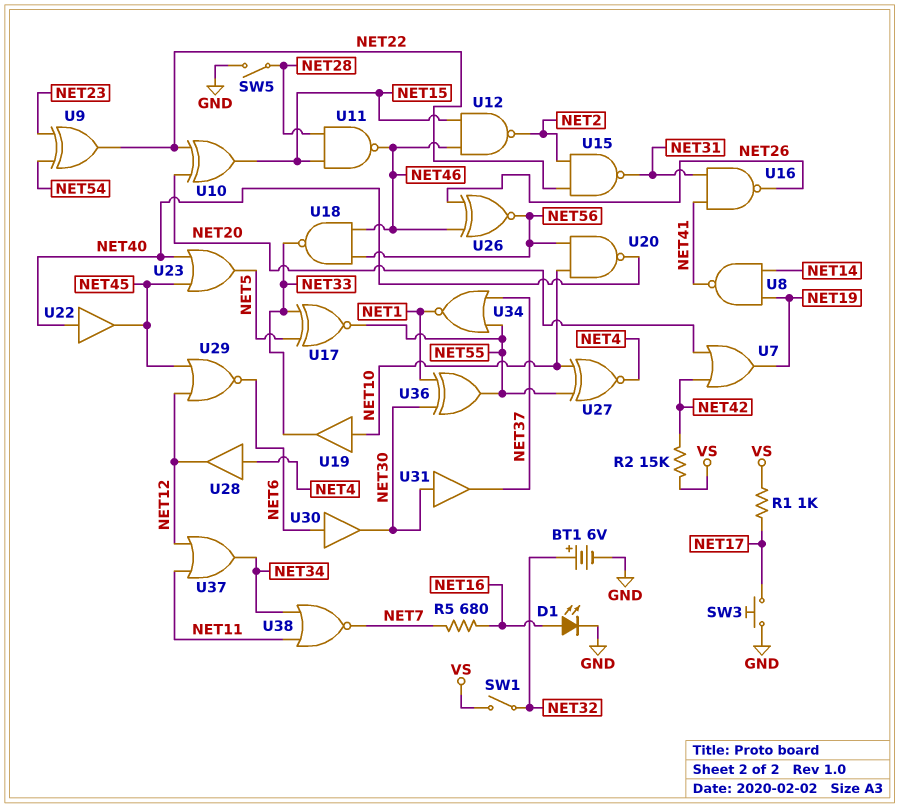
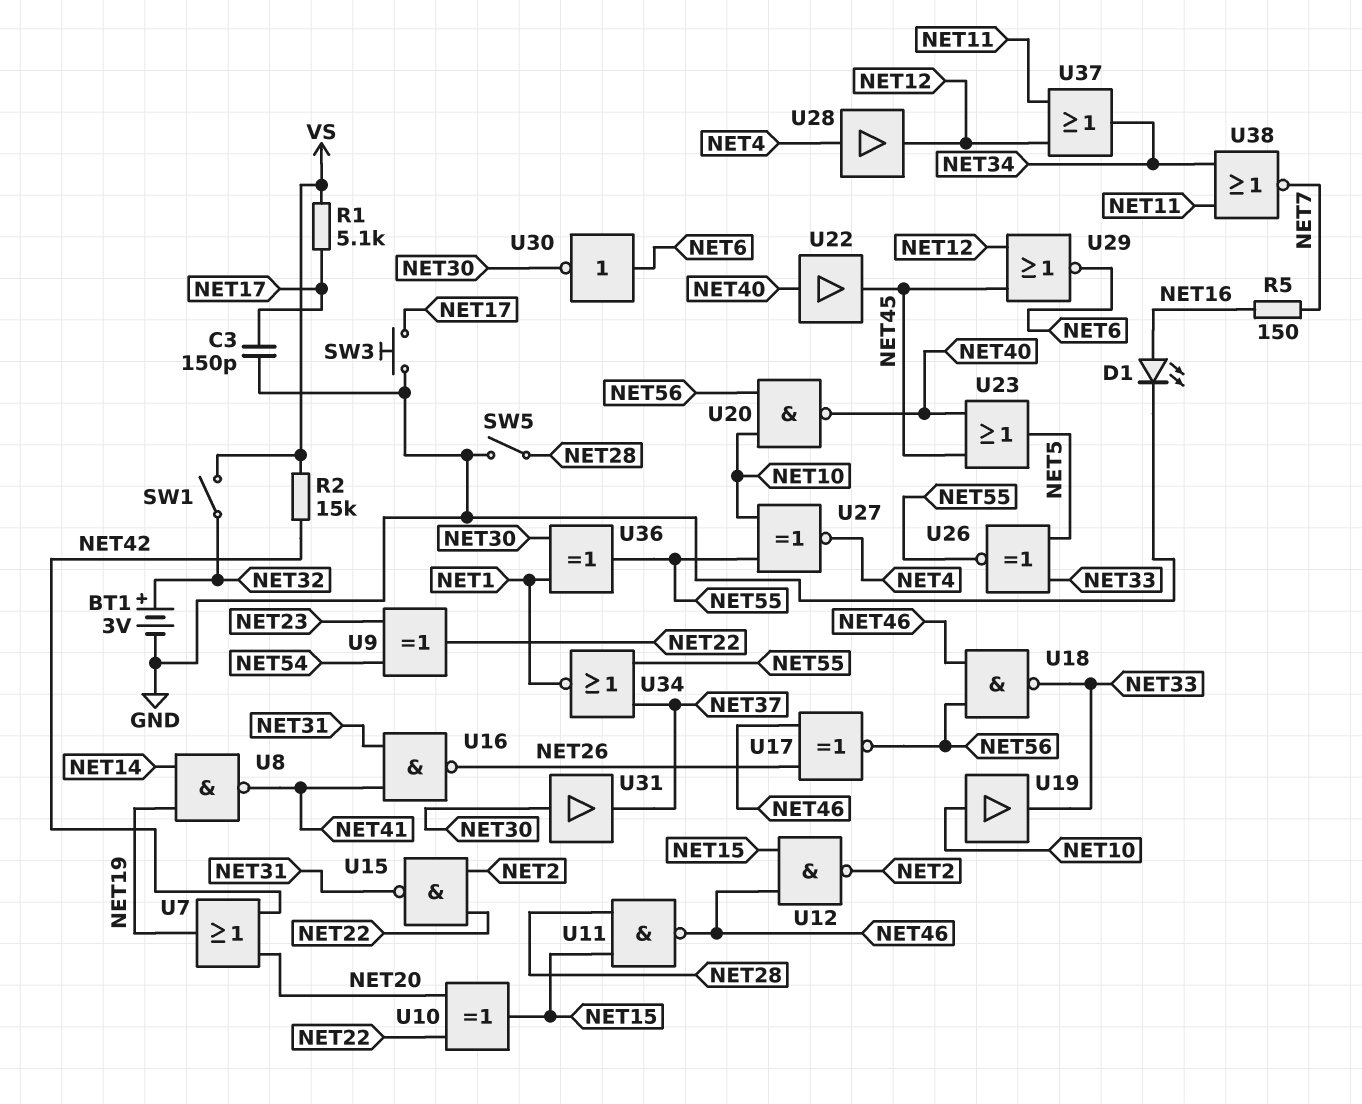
BT1: 6V (plus NET32, minus GND) -> 3V (plus NET32, minus GND)
C3: none -> 150pF (GND, NET17)
R1: 1k (NET17, VS) -> 5.1k (NET17, VS)
R5: 680 (NET7, NET16) -> 150 (NET7, NET16)
U17: XNOR (in NET5, in NET33, out NET55) -> XNOR (in NET26, in NET46, out NET56)
U26: XNOR (in NET26, in NET46, out NET56) -> XNOR (in NET5, in NET33, out NET55)
U30: buffer (in NET6, out NET30) -> NOT (in NET6, out NET30)

